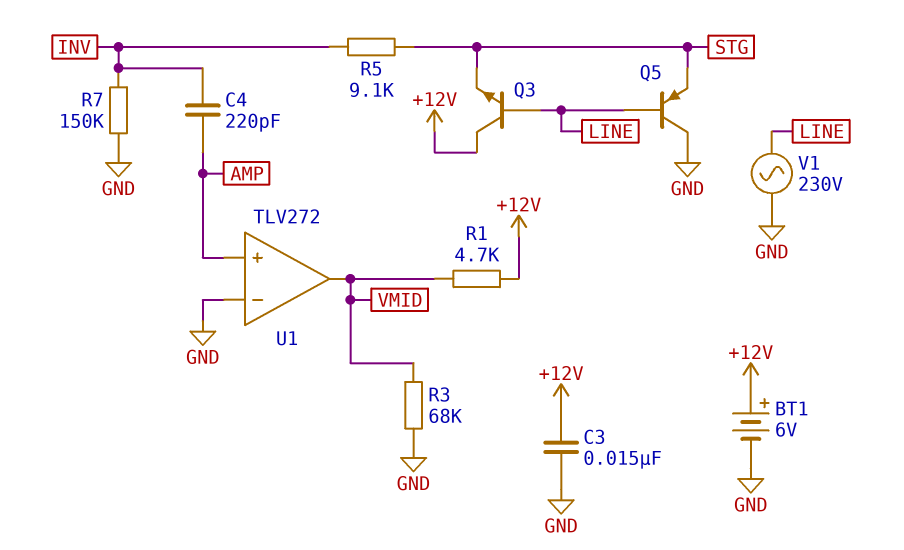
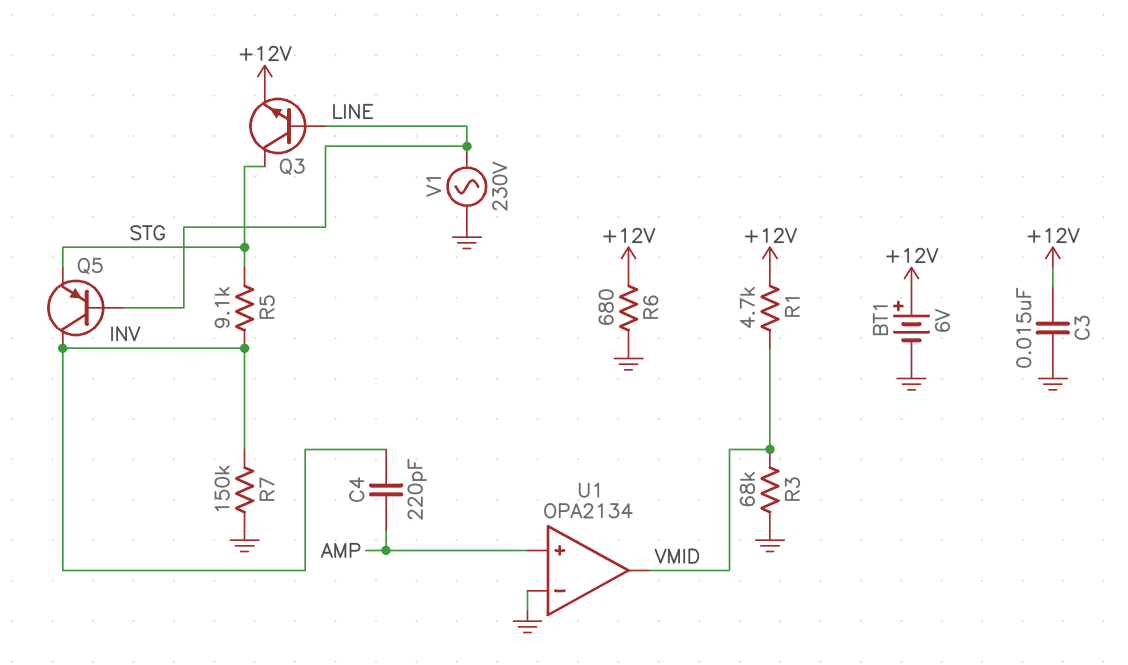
Q3: NPN (B LINE, C +12V, E STG) -> NPN (B LINE, C STG, E +12V)
Q5: PNP (B LINE, C GND, E STG) -> PNP (B LINE, C INV, E STG)
R6: none -> 680 (+12V, GND)
U1: TLV272 -> OPA2134

